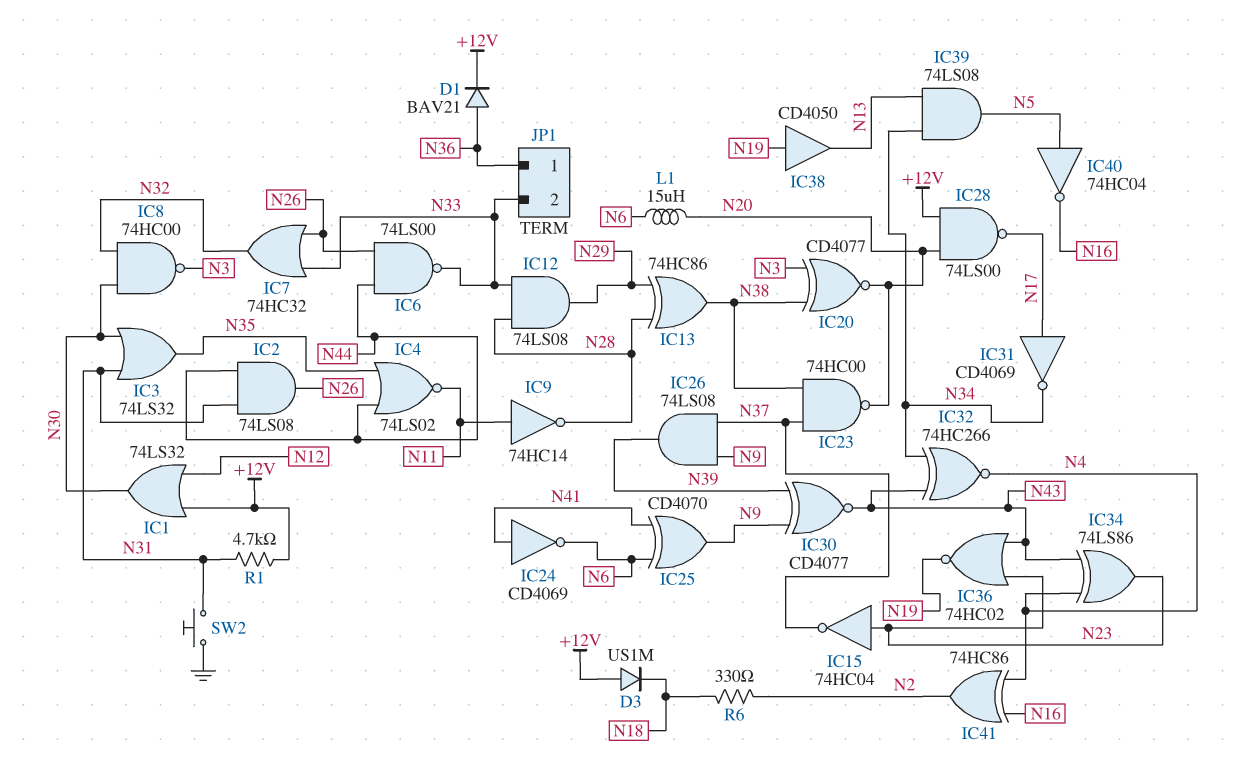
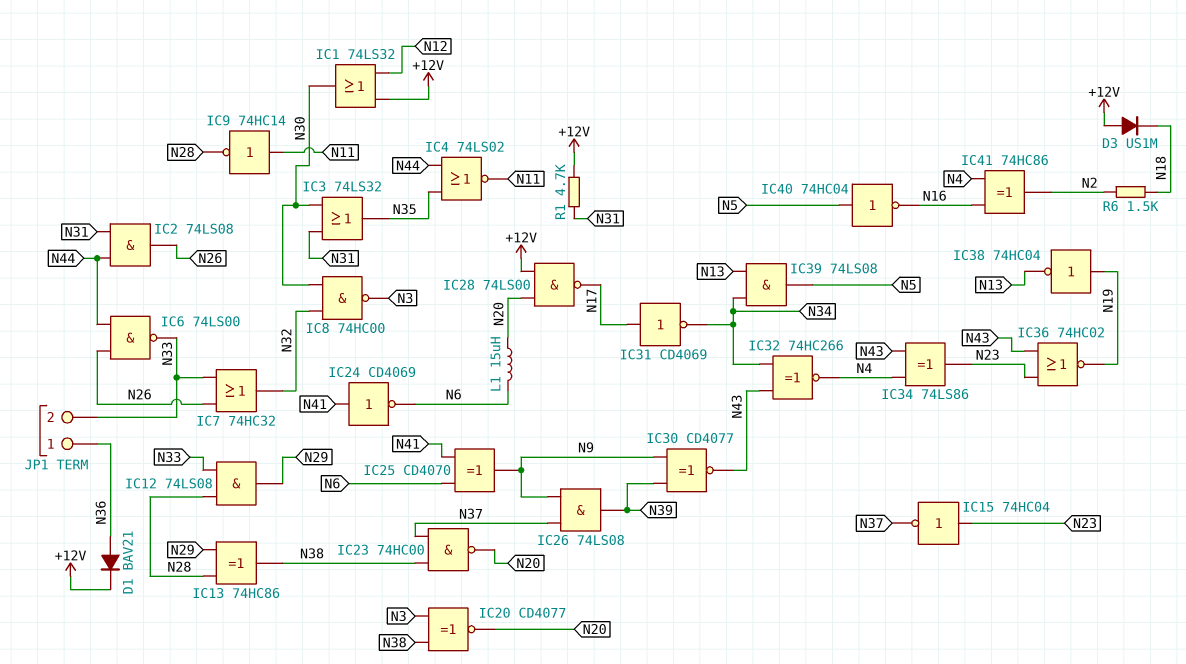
IC38: buffer CD4050 (in N19, out N13) -> NOT 74HC04 (in N19, out N13)
R6: 330 (N2, N18) -> 1.5k (N2, N18)
SW2: button (GND, N31) -> none

